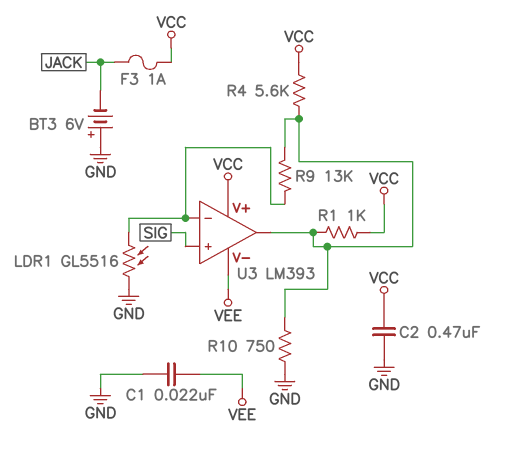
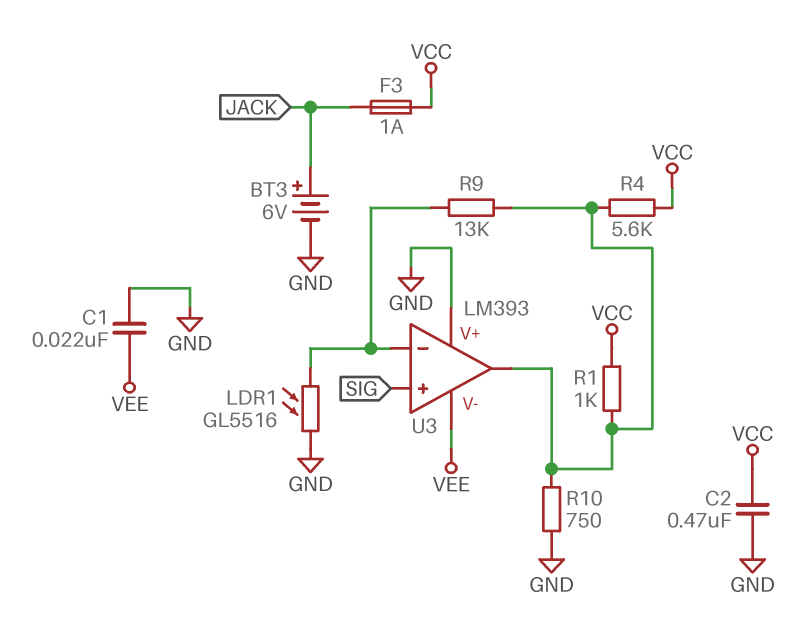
BT3: 6V (plus GND, minus JACK) -> 6V (plus JACK, minus GND)
U3 pin V+: VCC -> GND

